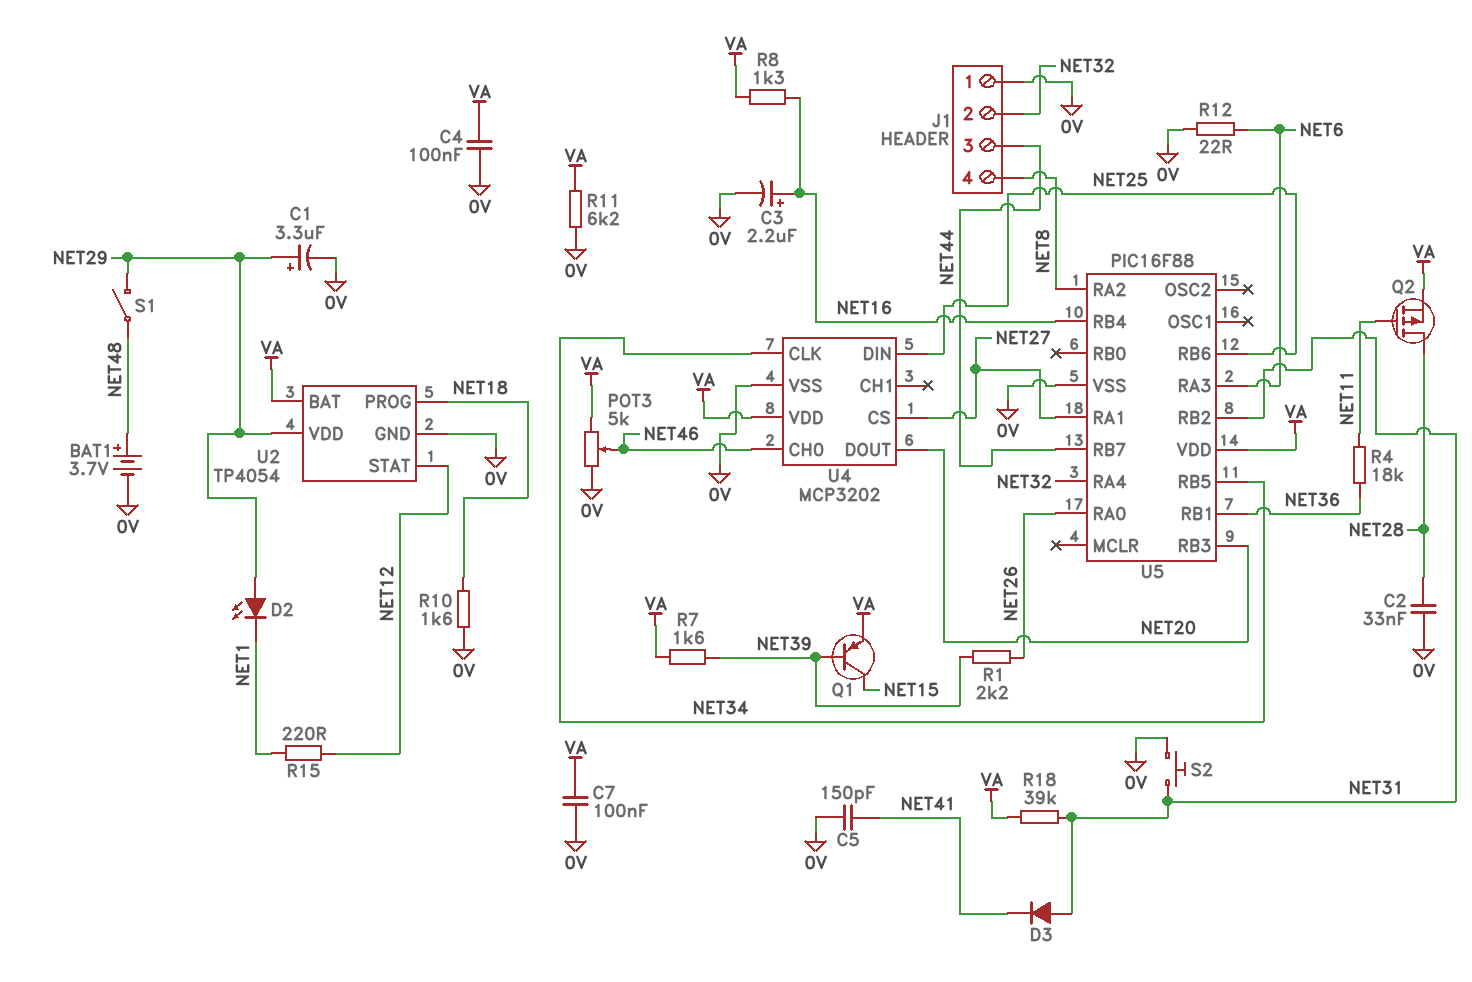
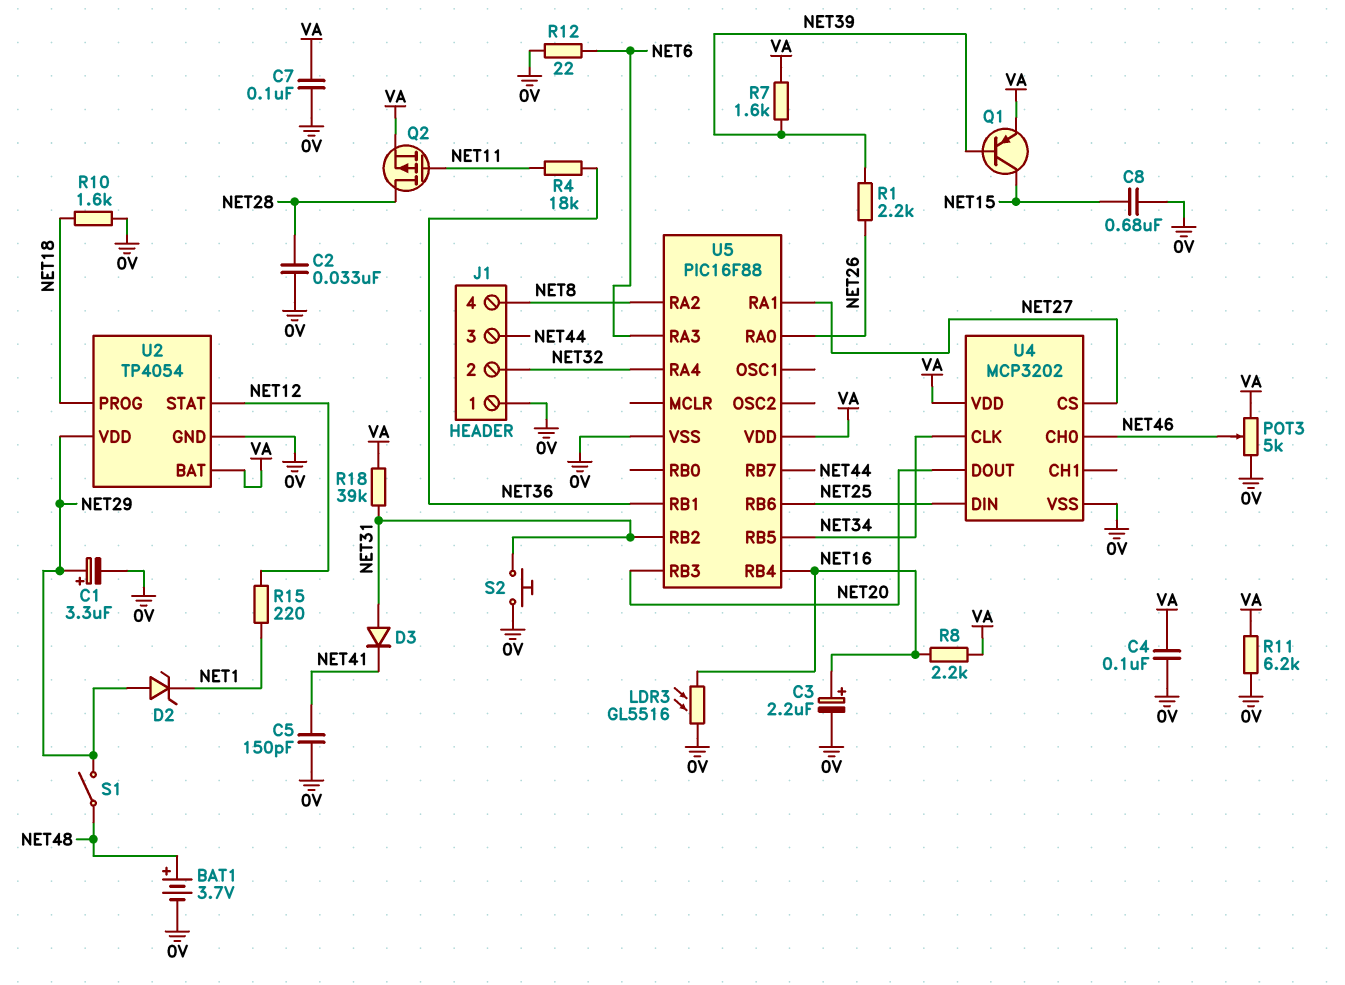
C8: none -> 680nF (0V, NET15)
D2: LED (A NET29, K NET1) -> zener (A NET29, K NET1)
LDR3: none -> GL5516 (0V, NET16)
R8: 1.3k (NET16, VA) -> 2.2k (NET16, VA)

